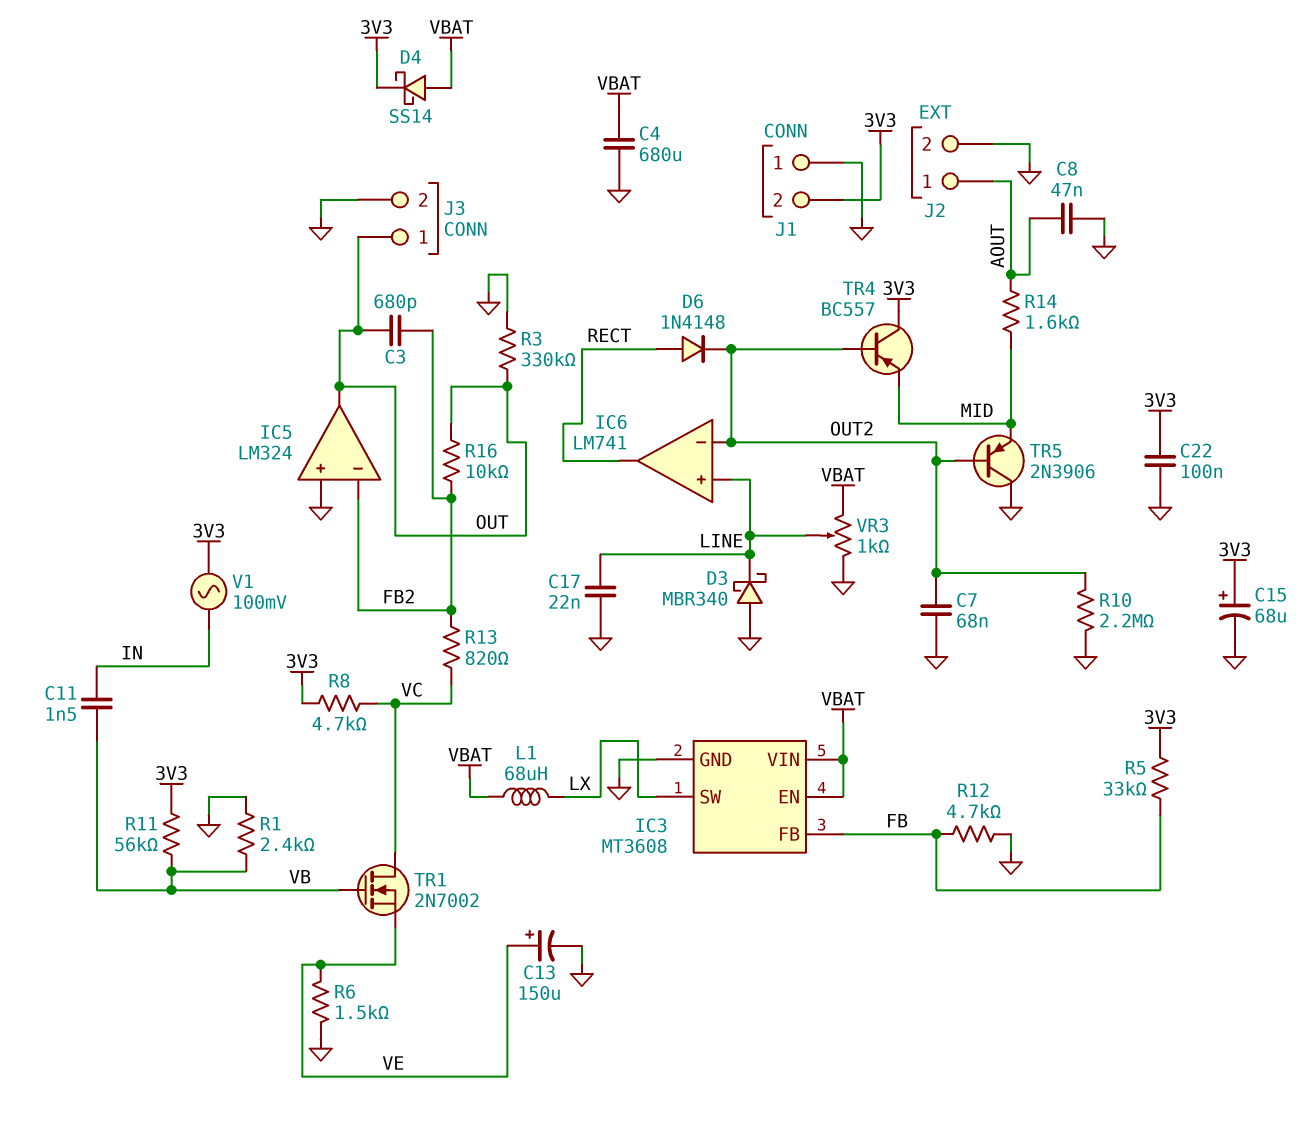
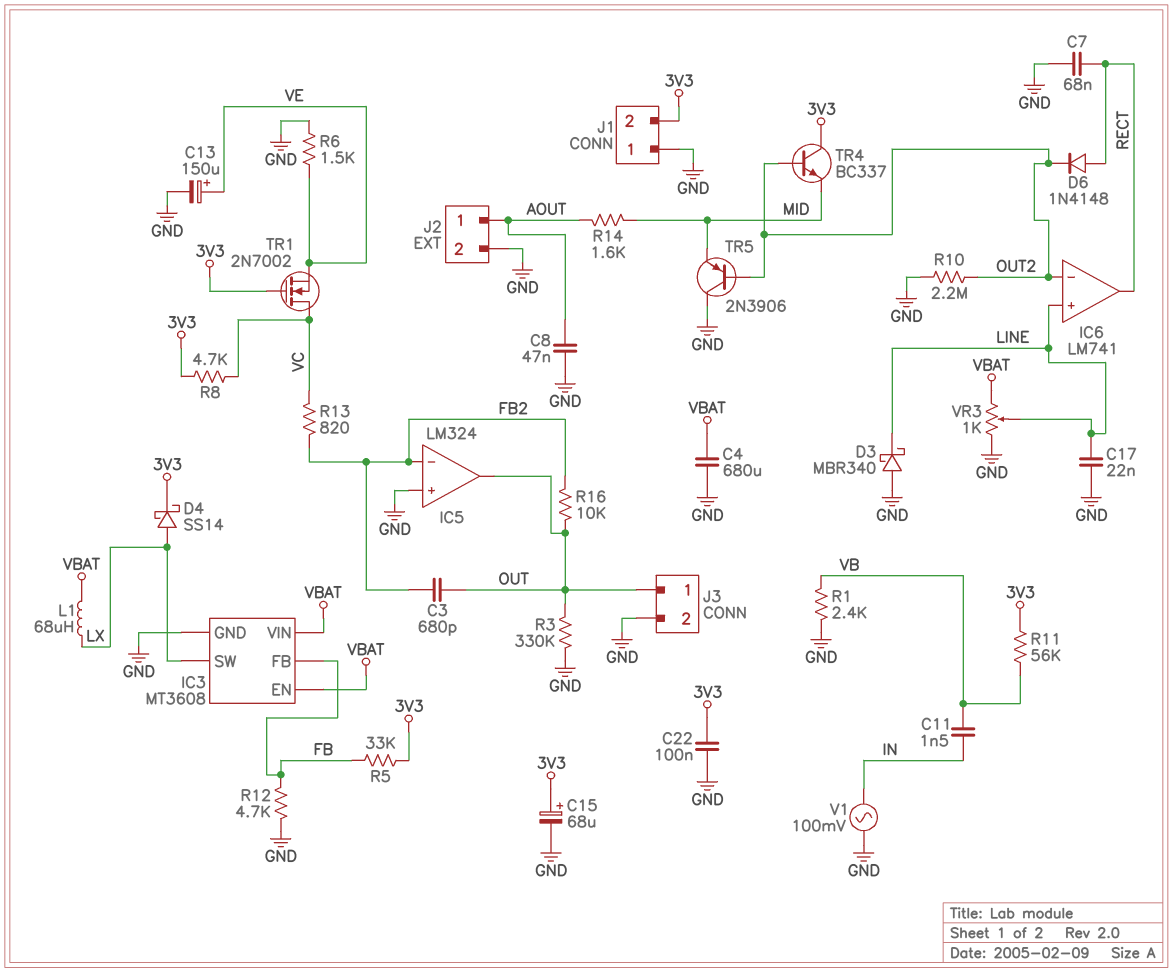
C7: 68nF (GND, OUT2) -> 68nF (GND, RECT)
D4: schottky SS14 (A VBAT, K 3V3) -> schottky SS14 (A LX, K 3V3)
TR1: NMOS 2N7002 (G VB, D VC, S VE) -> NMOS 2N7002 (G 3V3, D VC, S VE)
TR4: PNP BC557 (B OUT2, C 3V3, E MID) -> NPN BC337 (B OUT2, C 3V3, E MID)
V1: AC 100mV (3V3, IN) -> AC 100mV (GND, IN)

